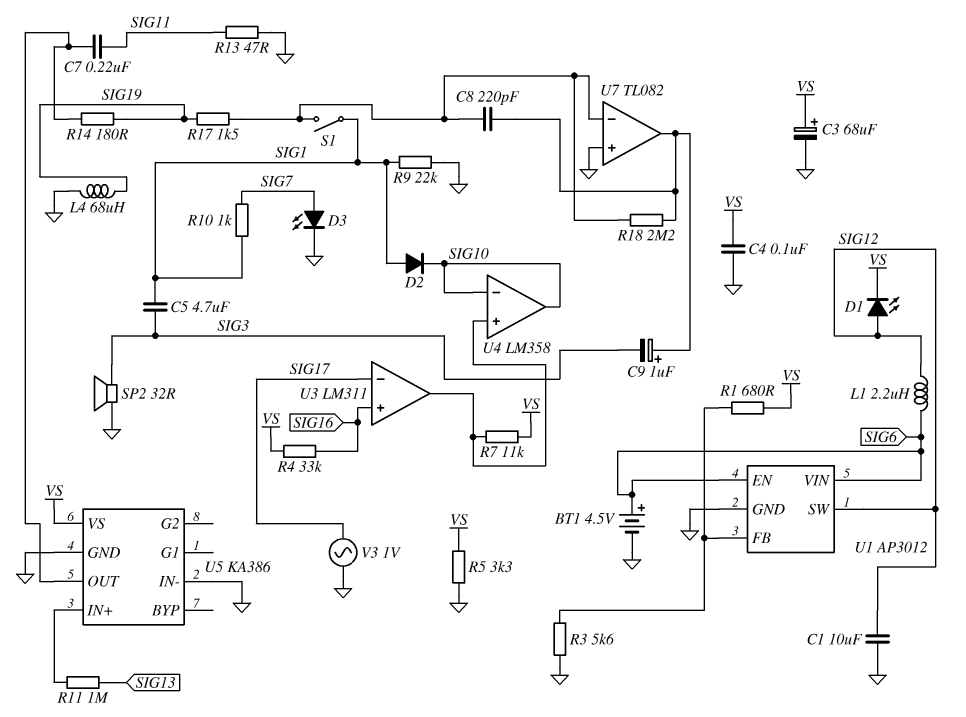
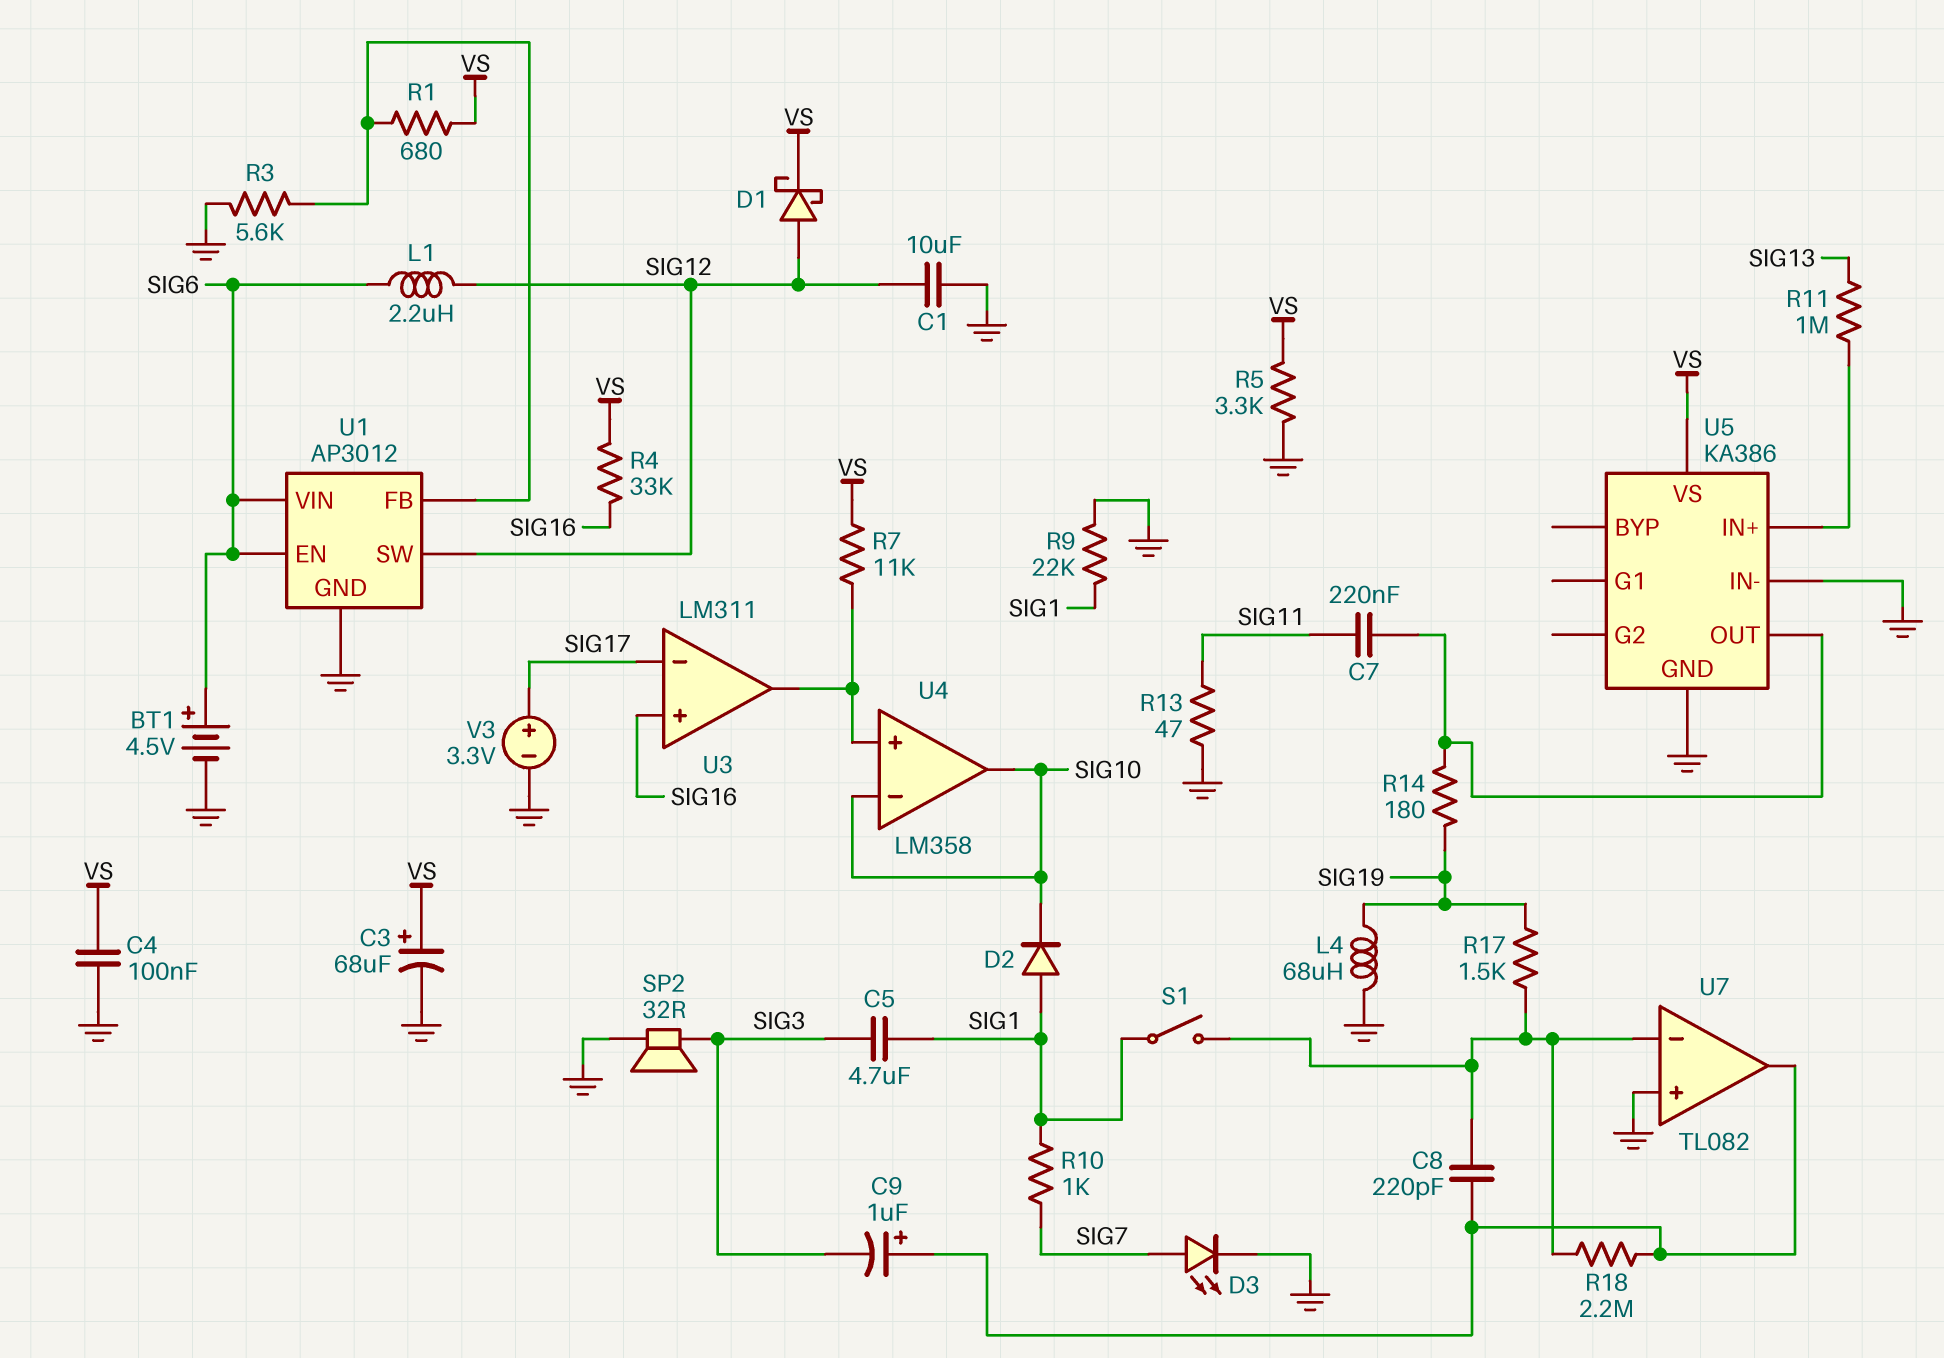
D1: LED (A SIG12, K VS) -> schottky (A SIG12, K VS)
V3: AC 1V (GND, SIG17) -> 3.3V (plus SIG17, minus GND)

